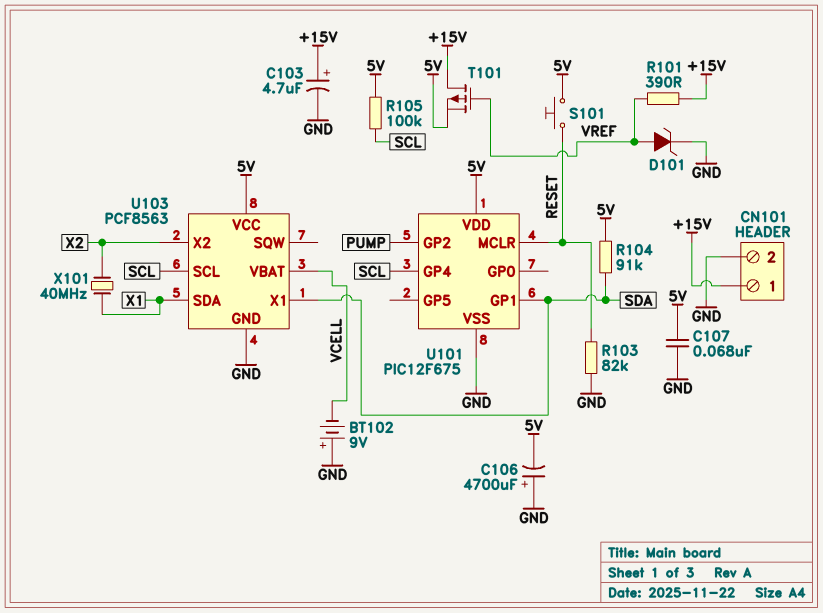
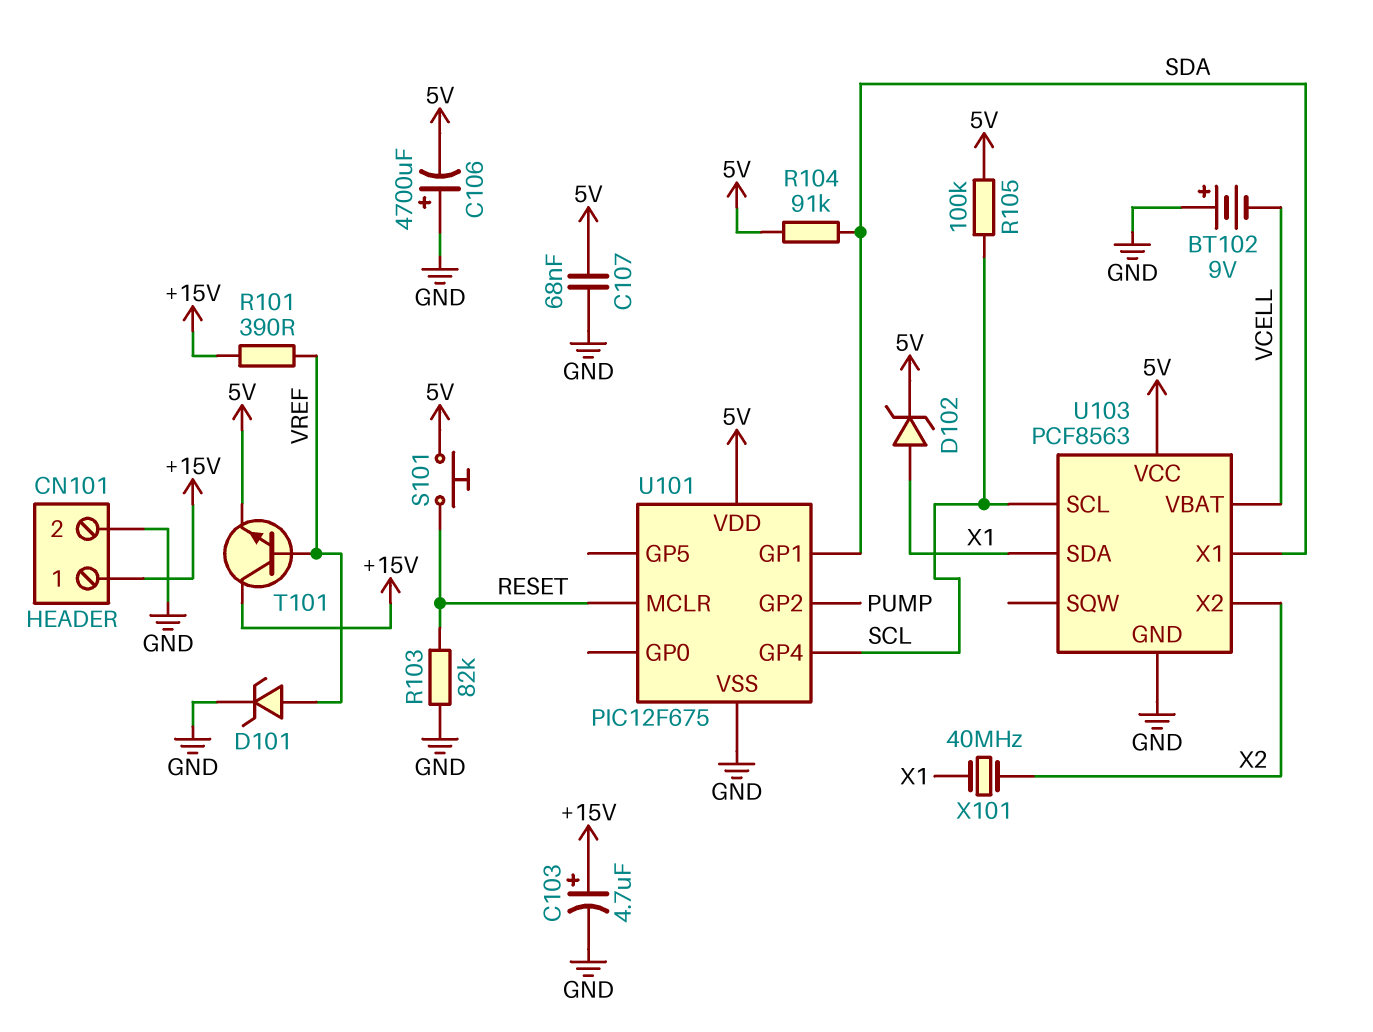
D102: none -> zener (A X1, K 5V)
T101: PMOS (G VREF, D +15V, S 5V) -> NPN (B VREF, C +15V, E 5V)

